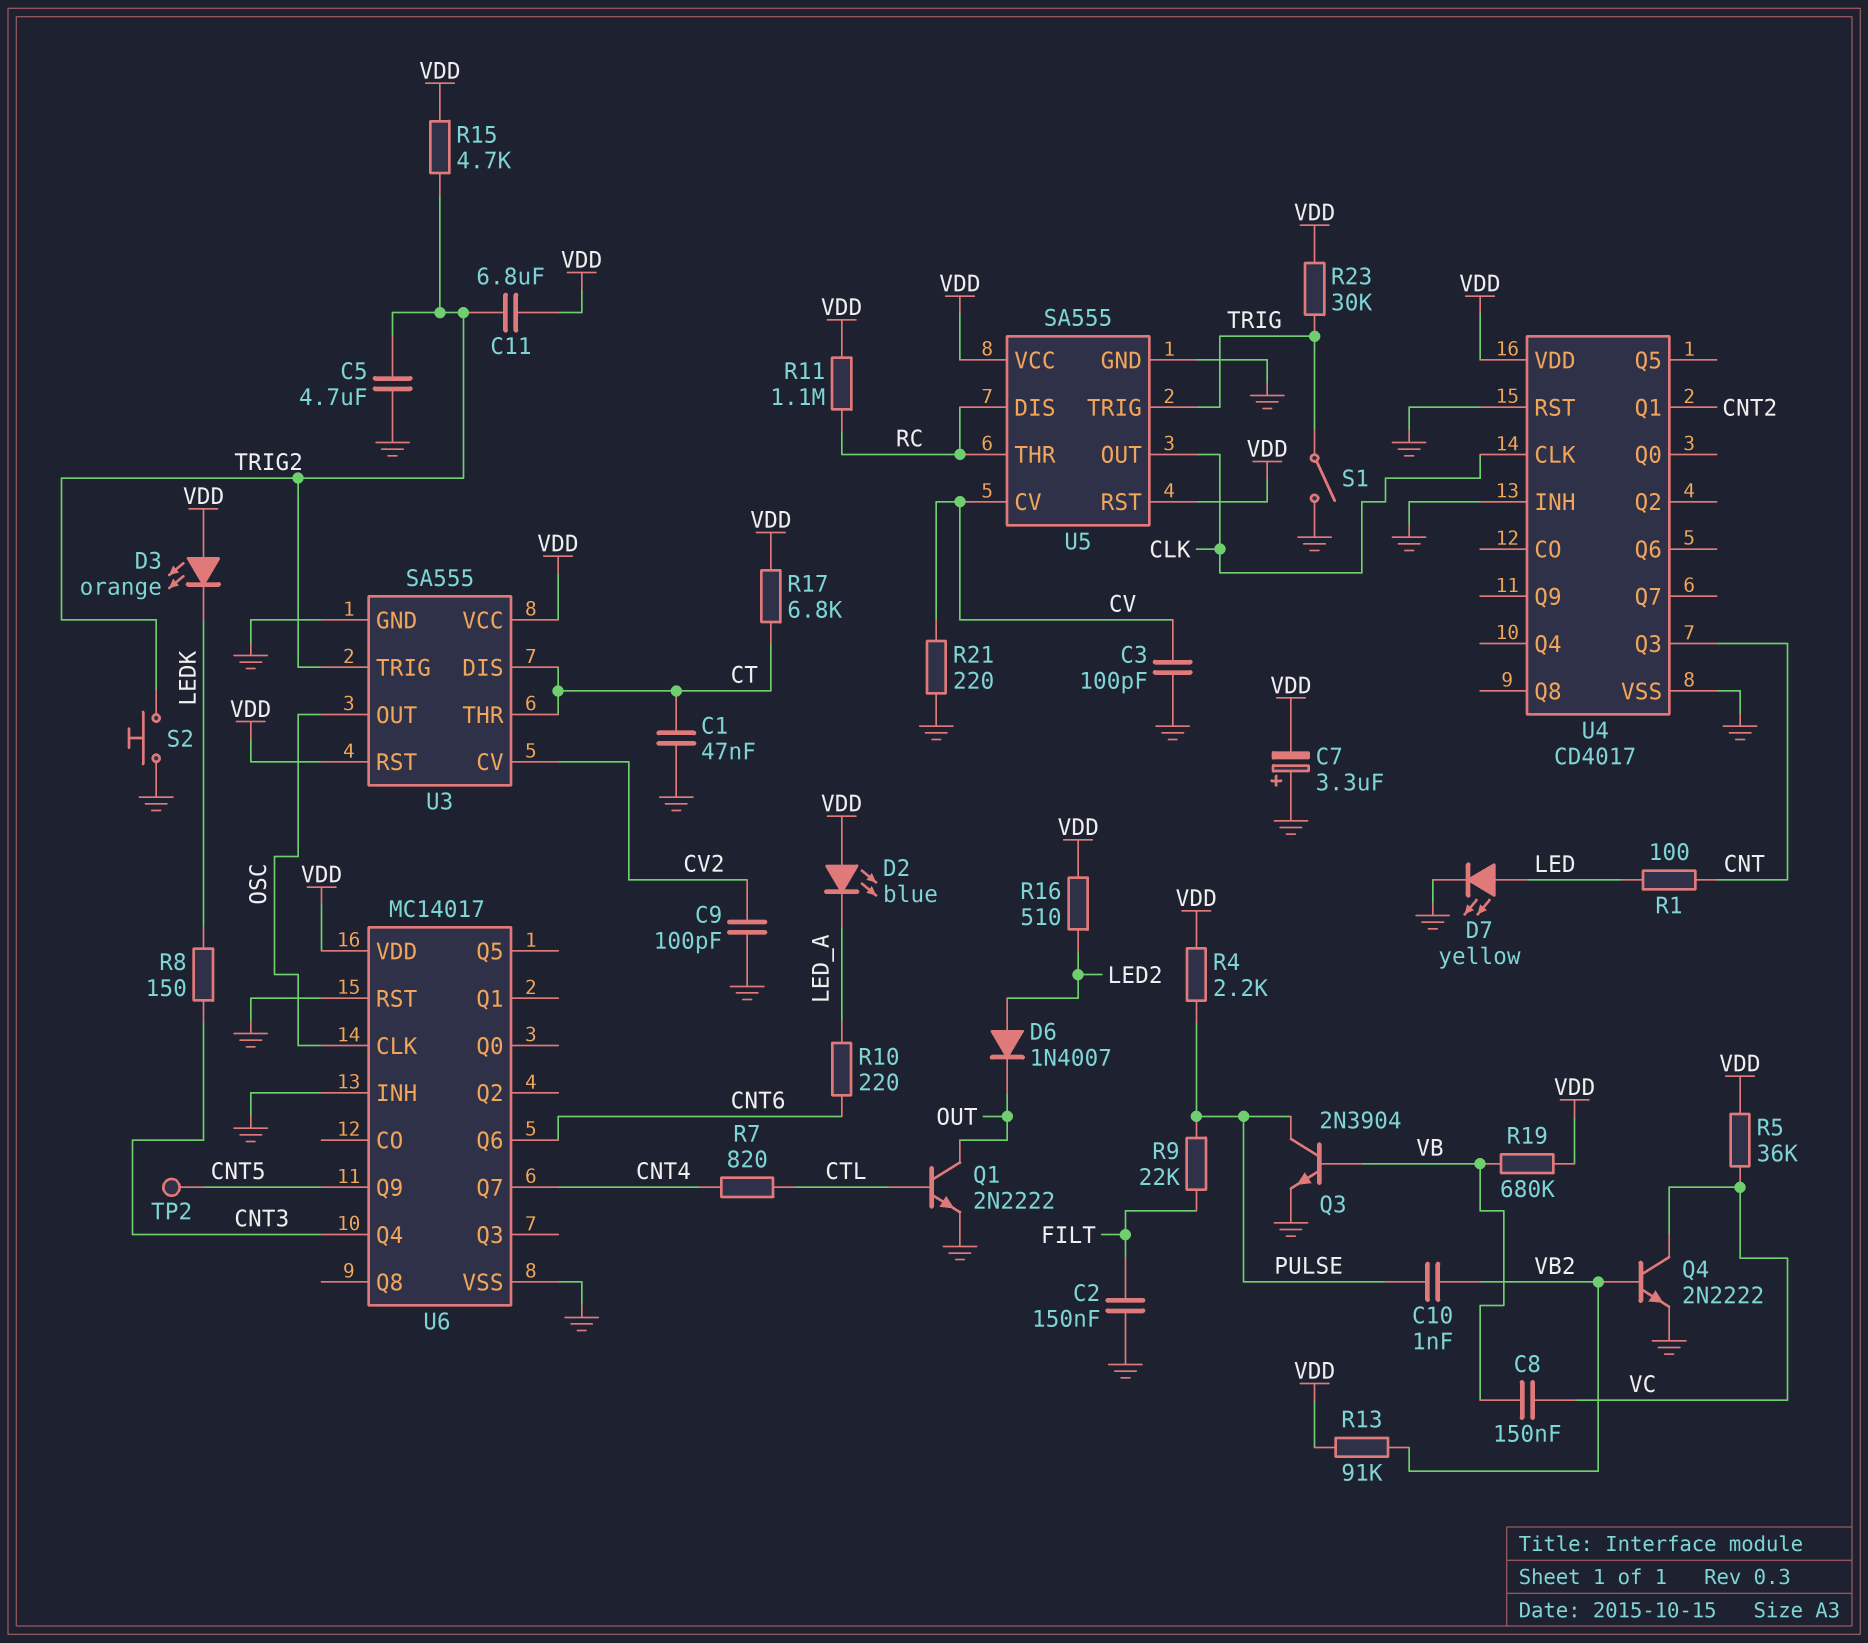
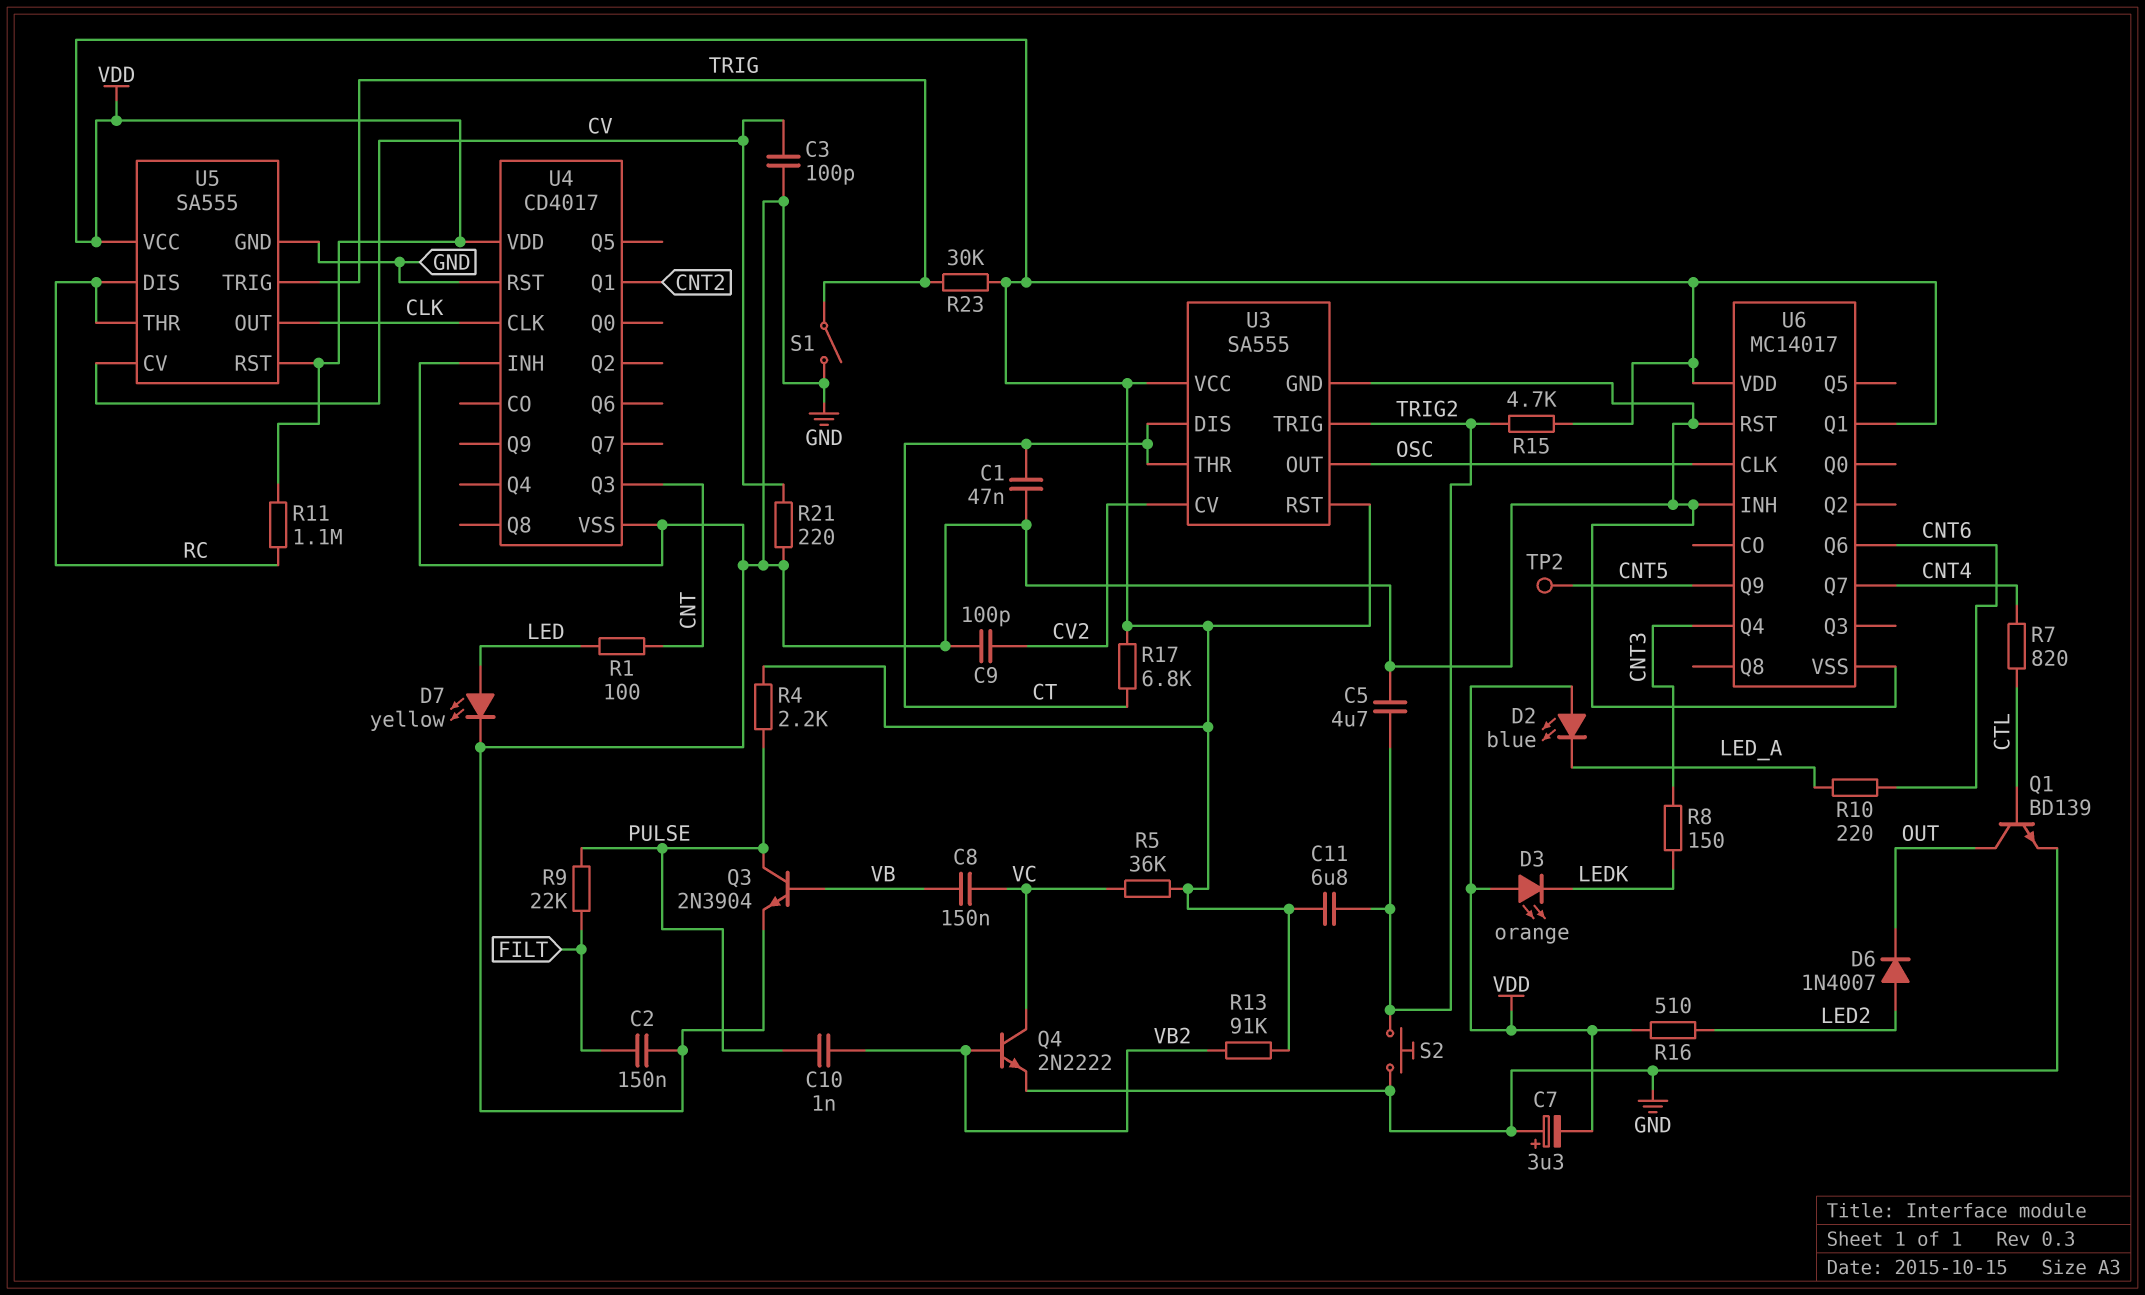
Q1: NPN 2N2222 (B CTL, C OUT, E GND) -> NPN BD139 (B CTL, C OUT, E GND)
R19: 680k (VB, VDD) -> none
U6 pin Q1: none -> VDD

